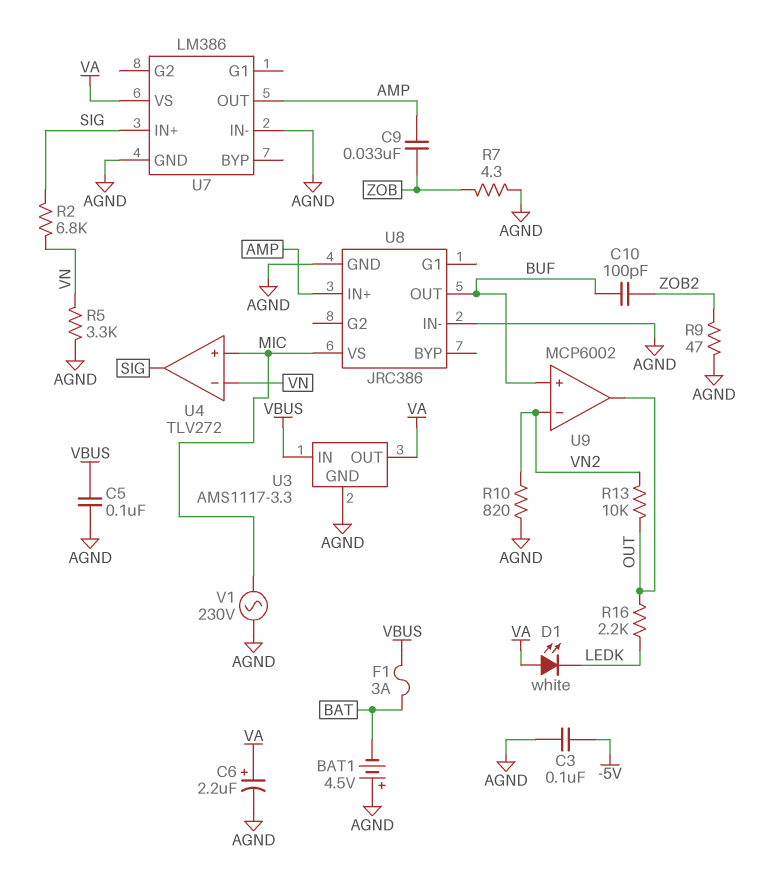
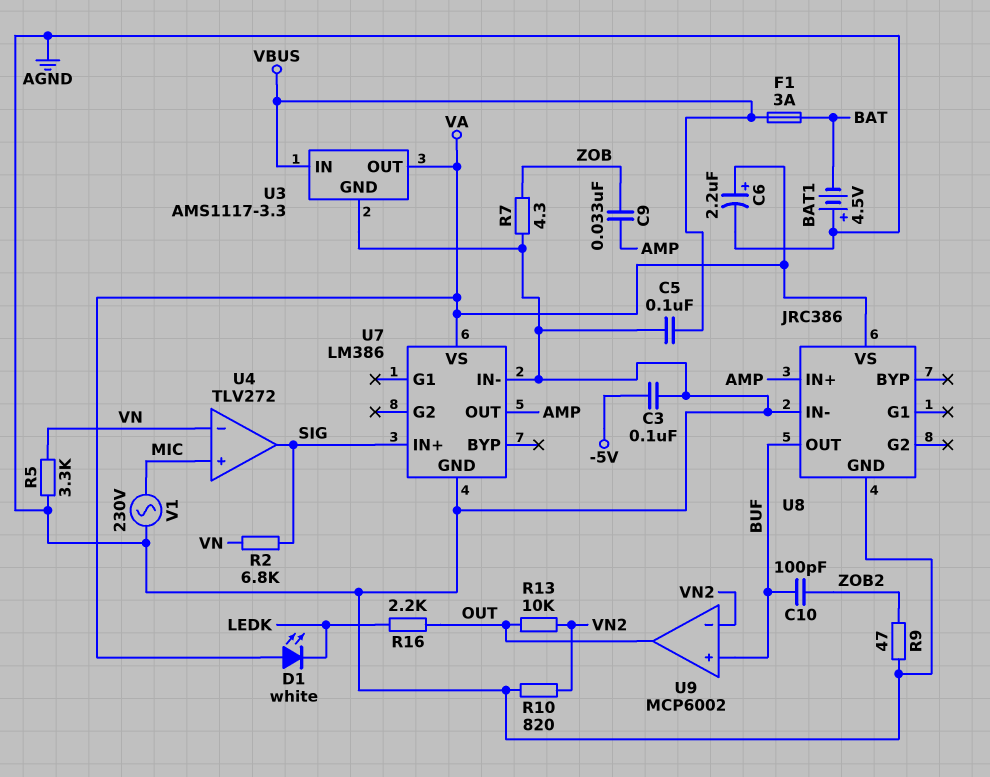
U8 pin VS: MIC -> VA

